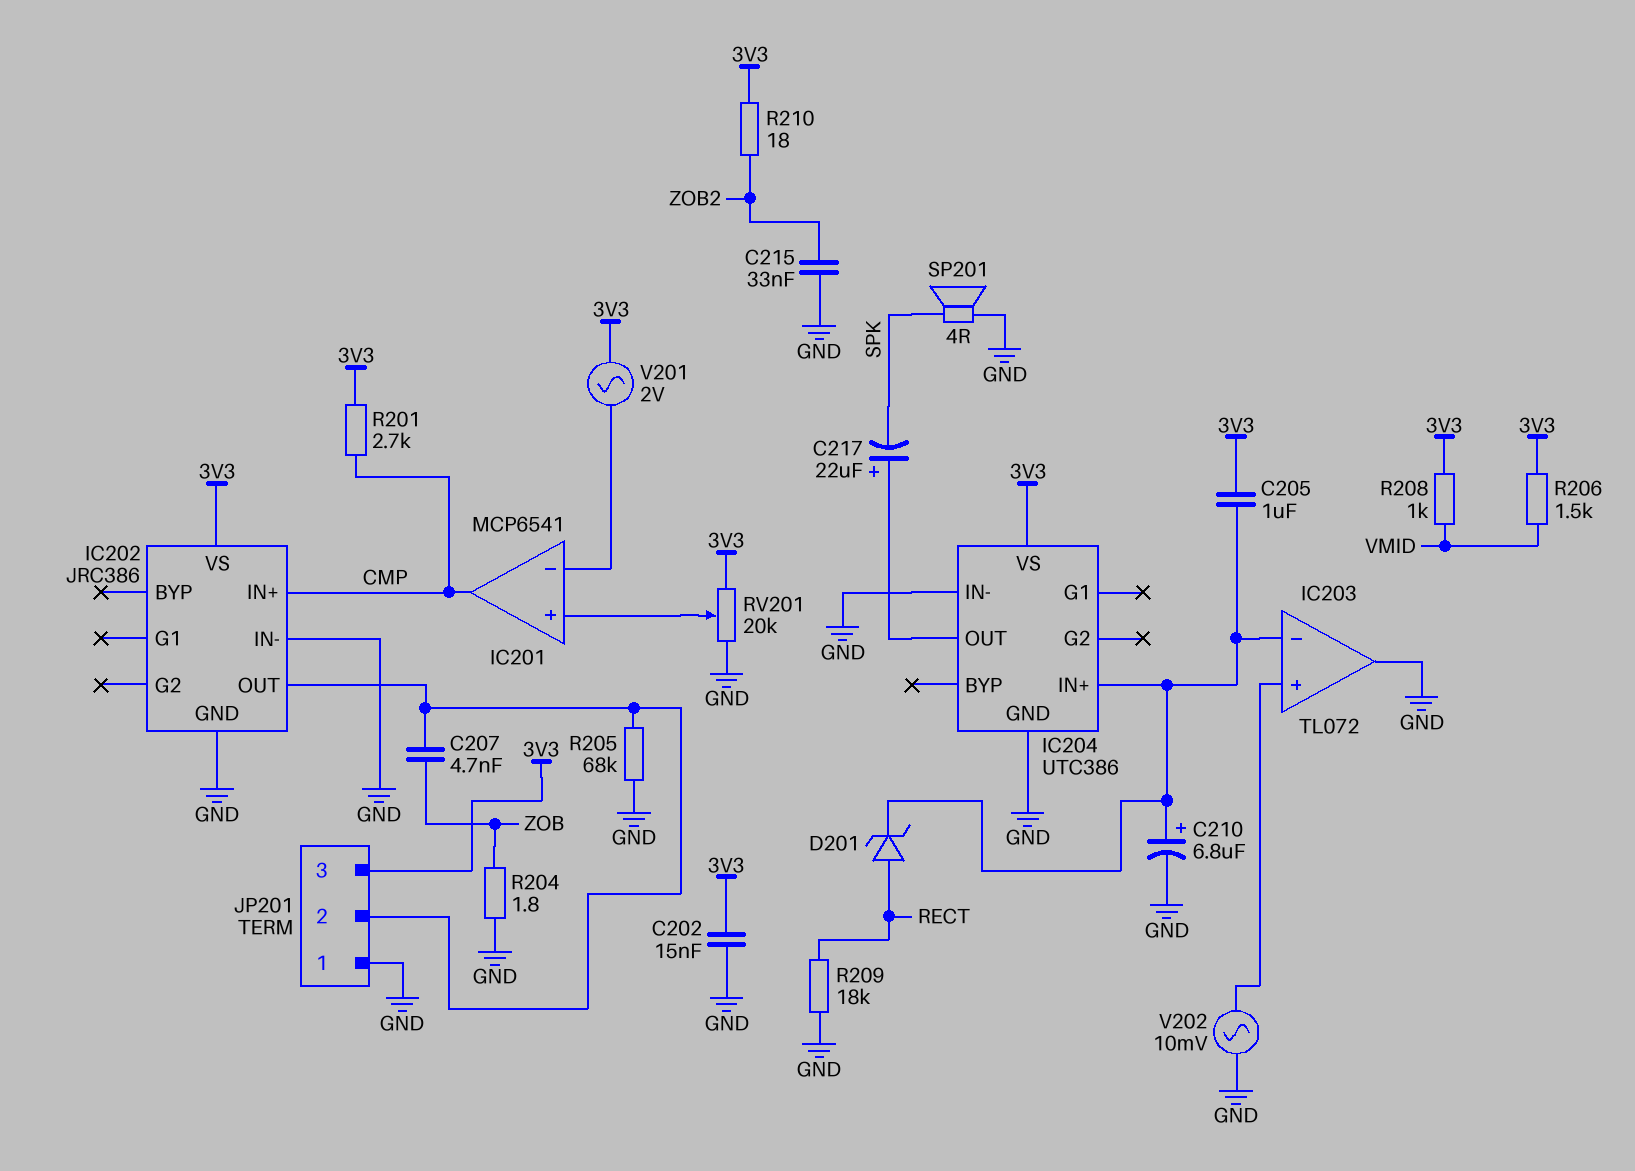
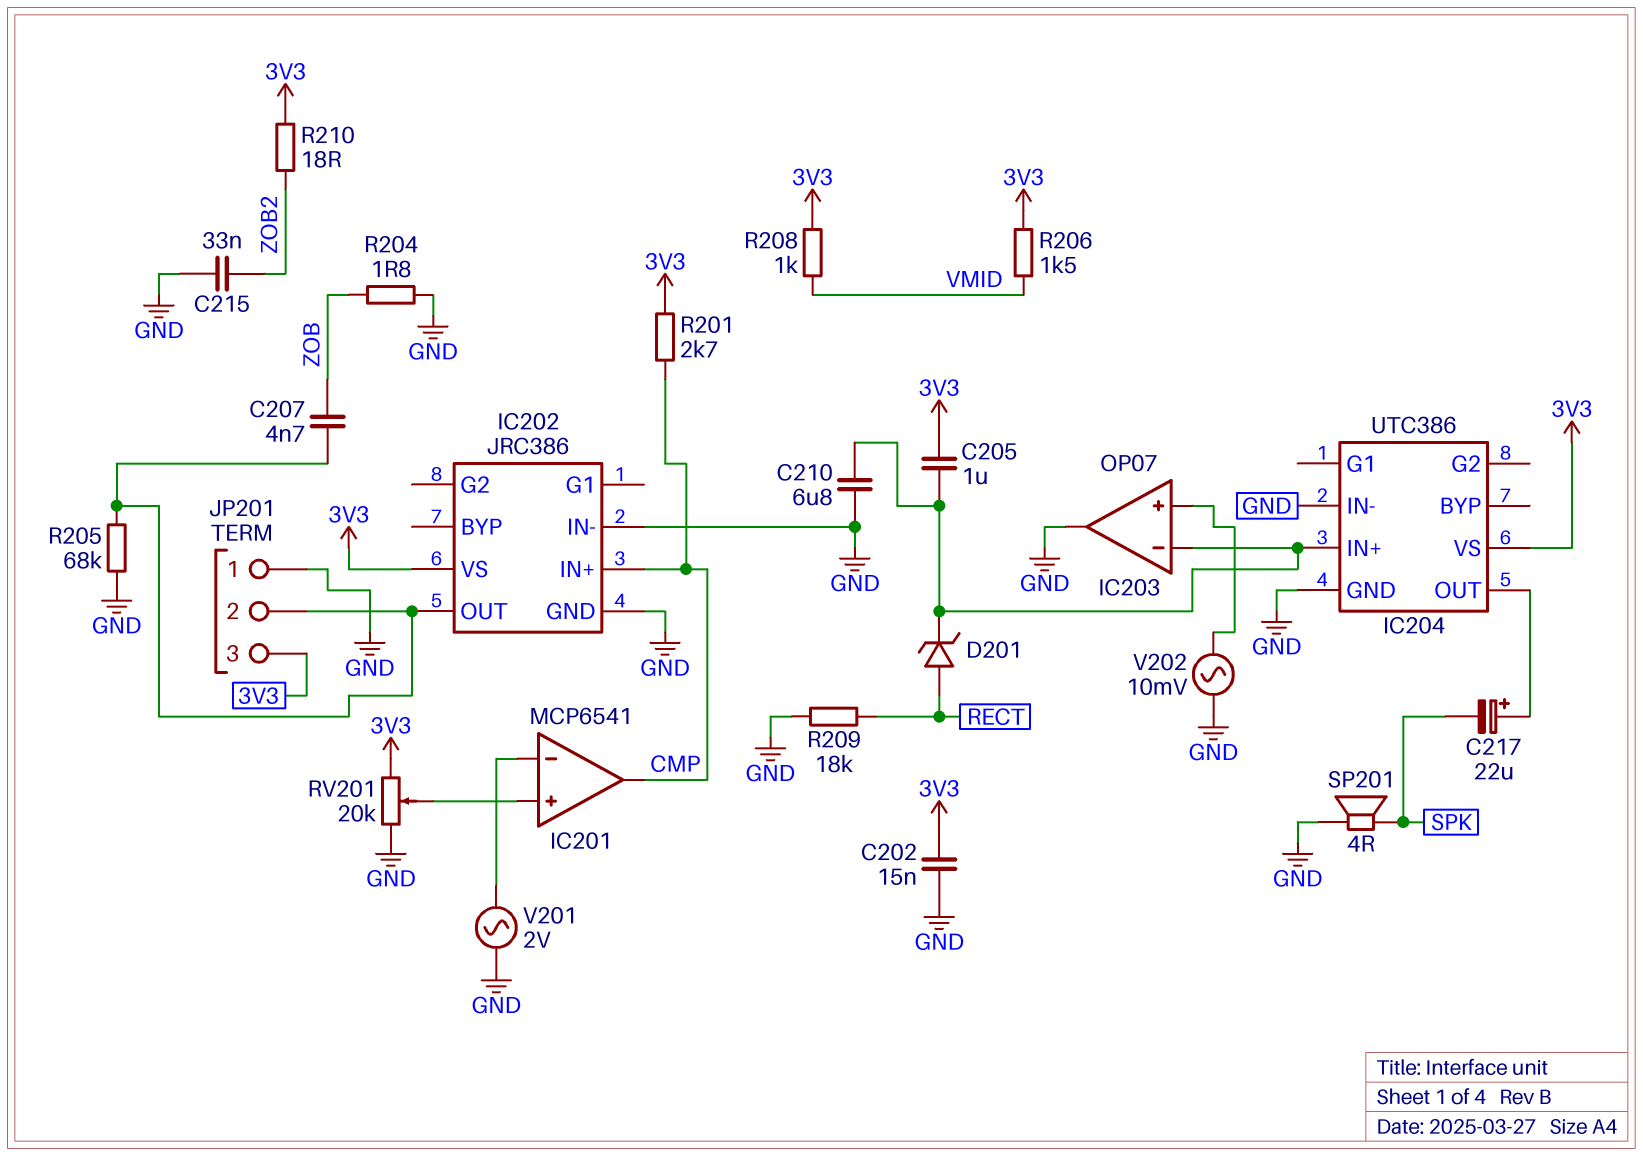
C210: 6.8uF (plus IC203/in-, minus GND) -> 6.8uF (GND, IC203/in-)
IC203: TL072 -> OP07
V201: AC 2V (3V3, IC201/in-) -> AC 2V (GND, IC201/in-)

